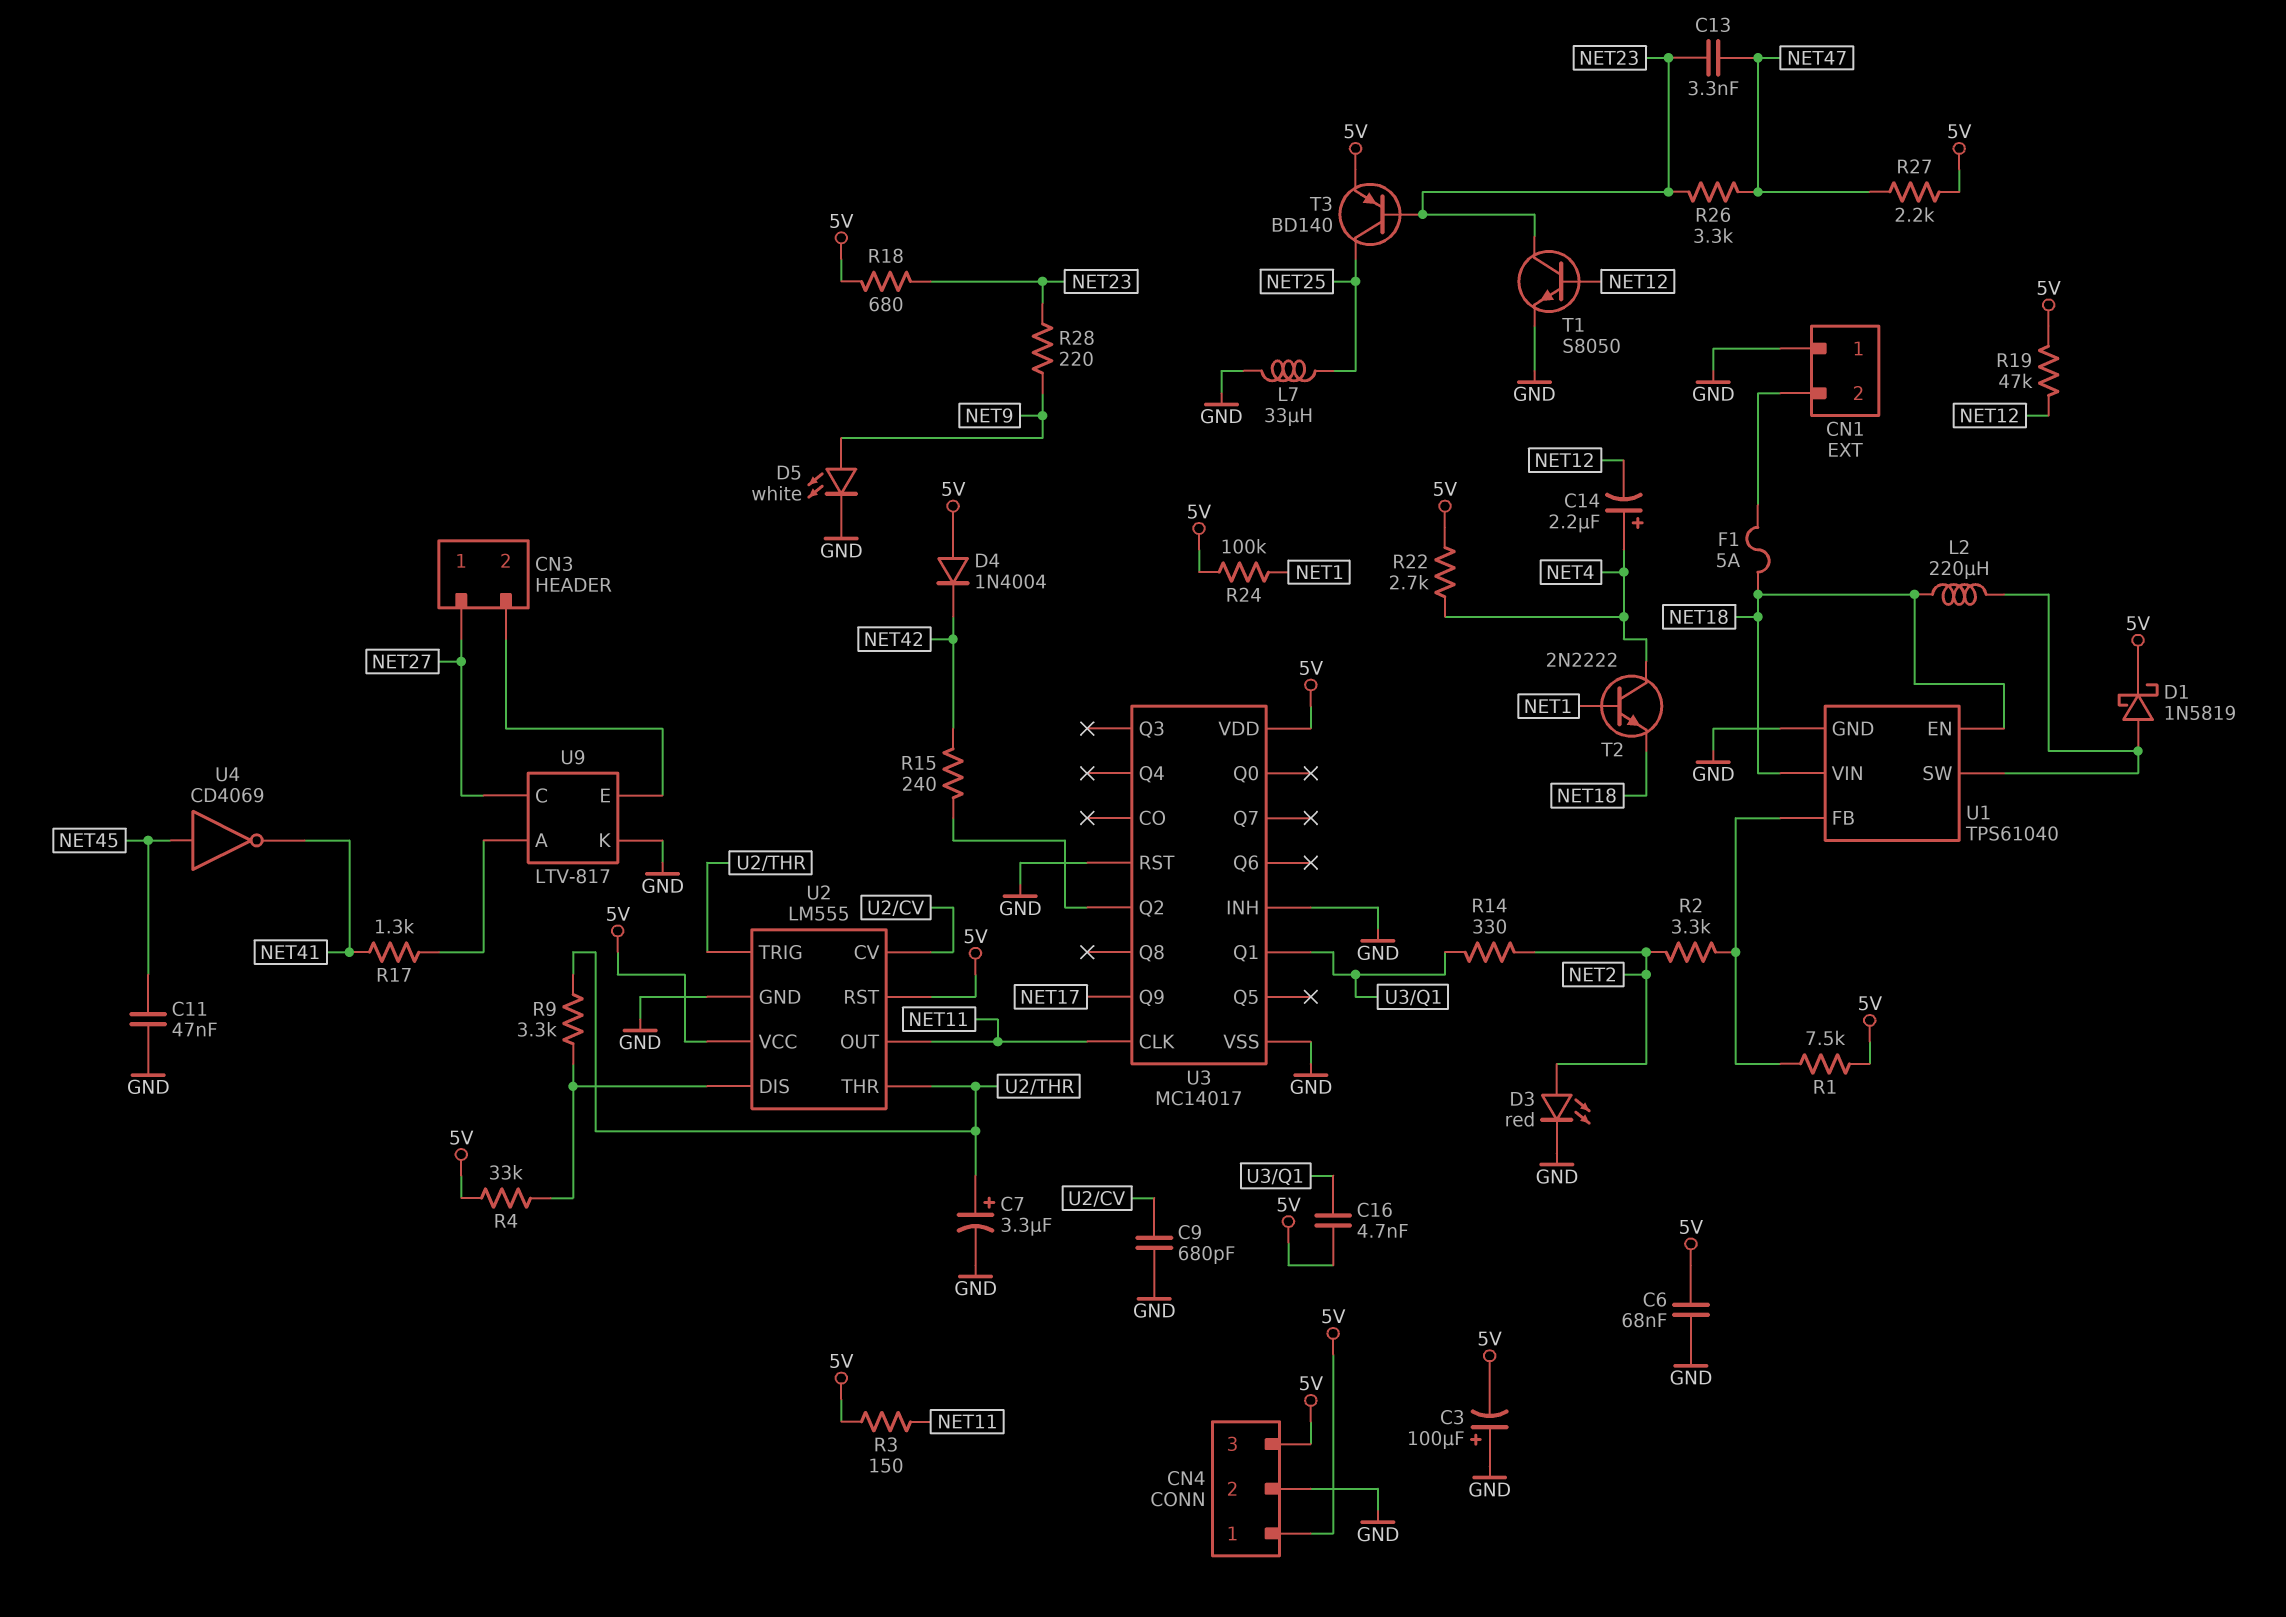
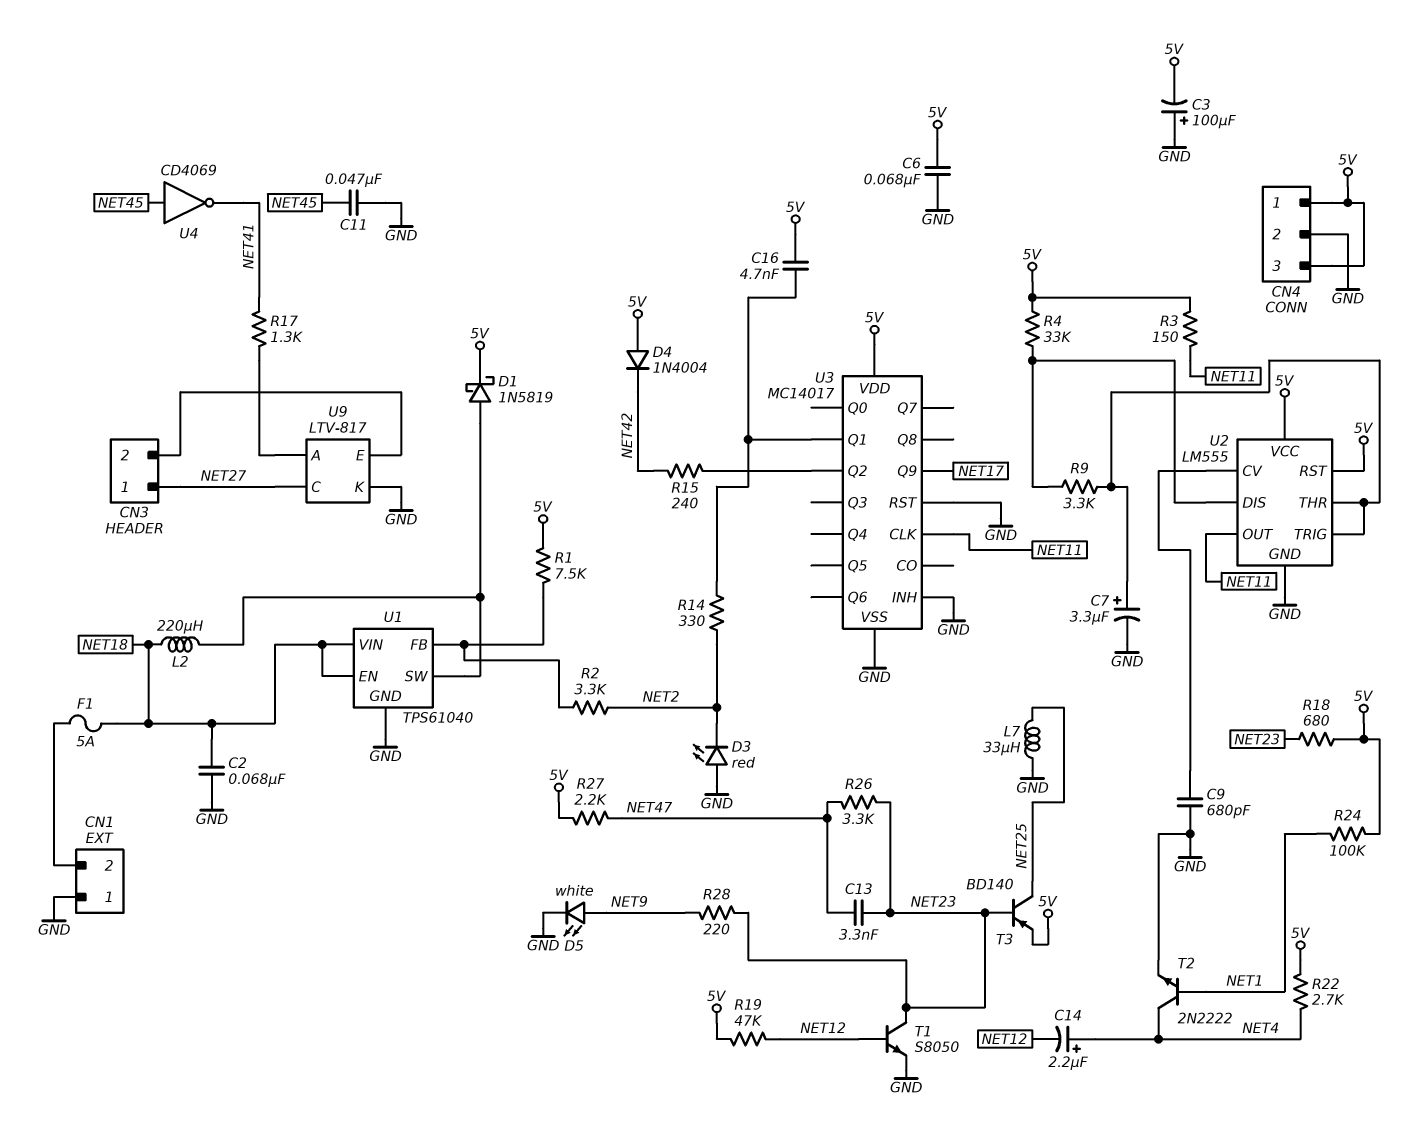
C2: none -> 68nF (GND, NET18)
D3: LED red (A NET2, K GND) -> LED red (A GND, K NET2)
T2: NPN 2N2222 (B NET1, C NET4, E NET18) -> NPN 2N2222 (B NET1, C NET4, E GND)

